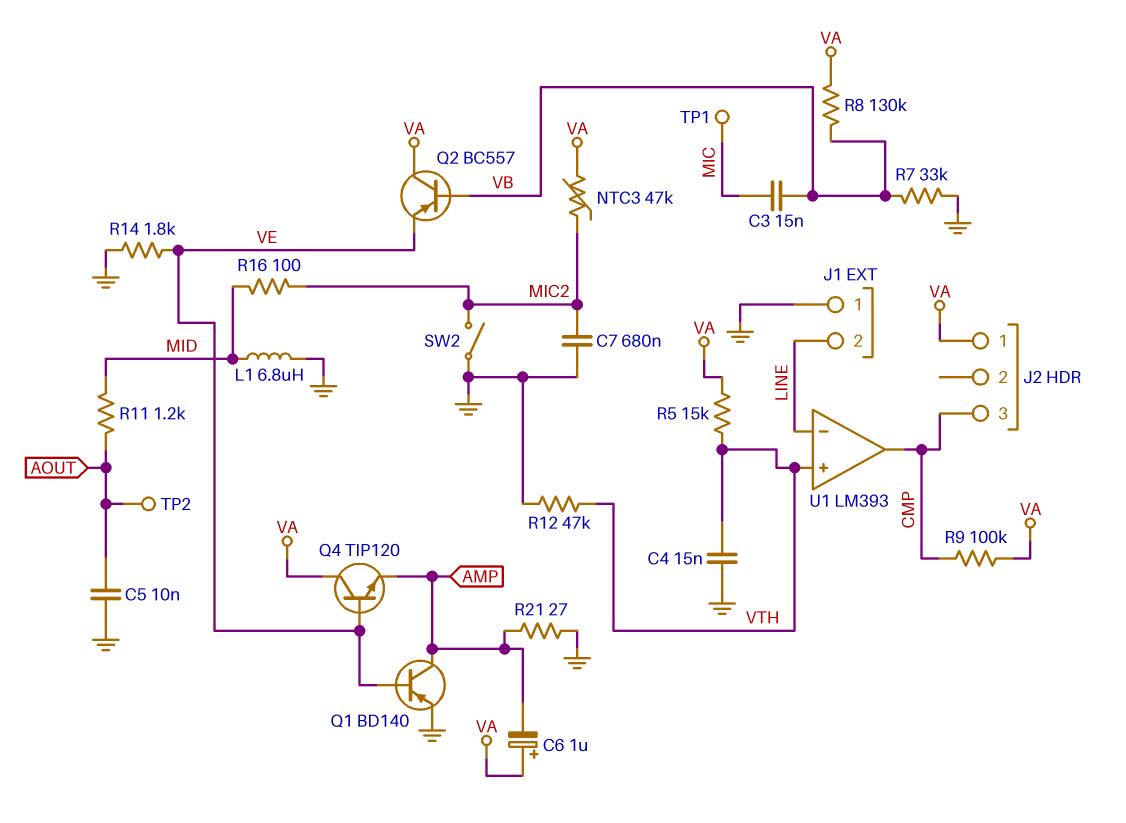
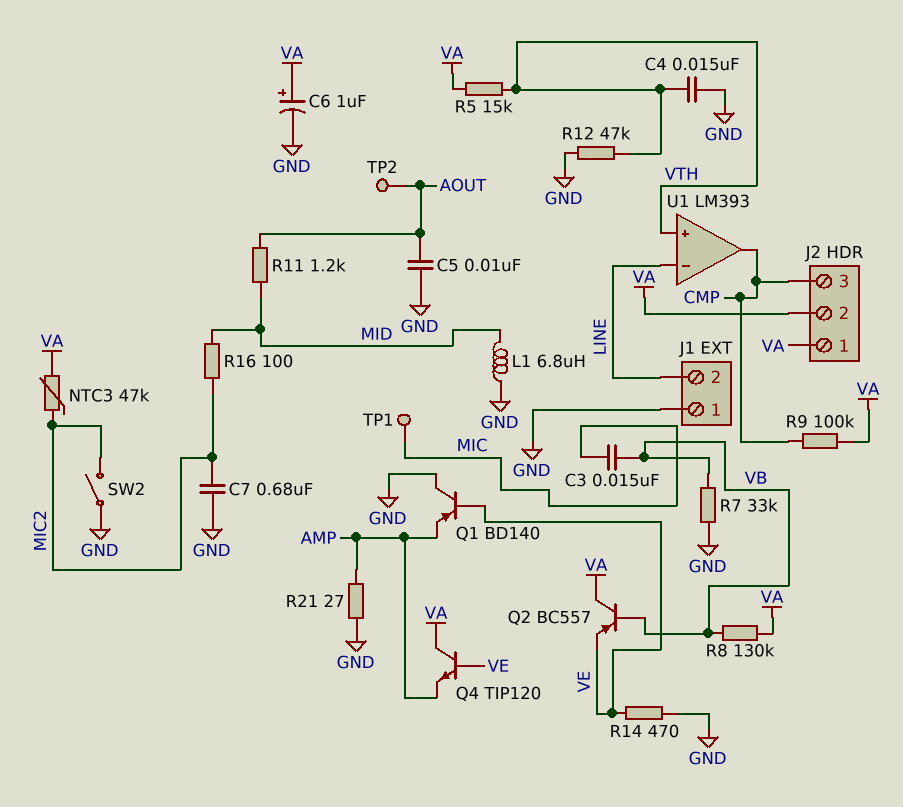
C6: 1uF (plus VA, minus AMP) -> 1uF (plus VA, minus GND)
J2 pin 2: none -> VA
Q1: PNP BD140 (B VE, C AMP, E GND) -> PNP BD140 (B VE, C GND, E AMP)
R14: 1.8k (GND, VE) -> 470 (GND, VE)

